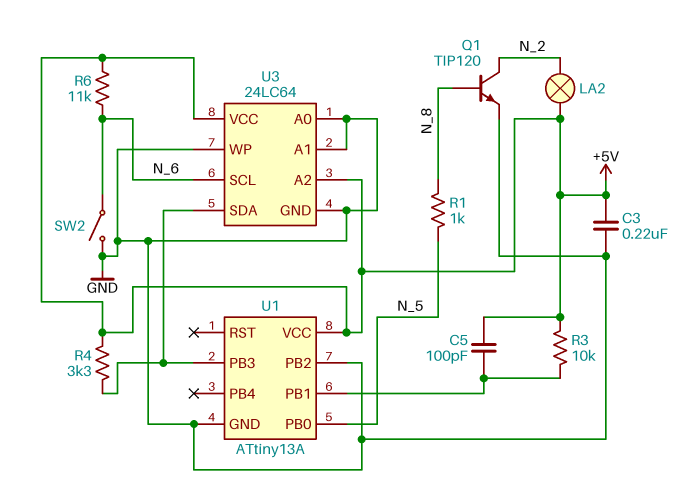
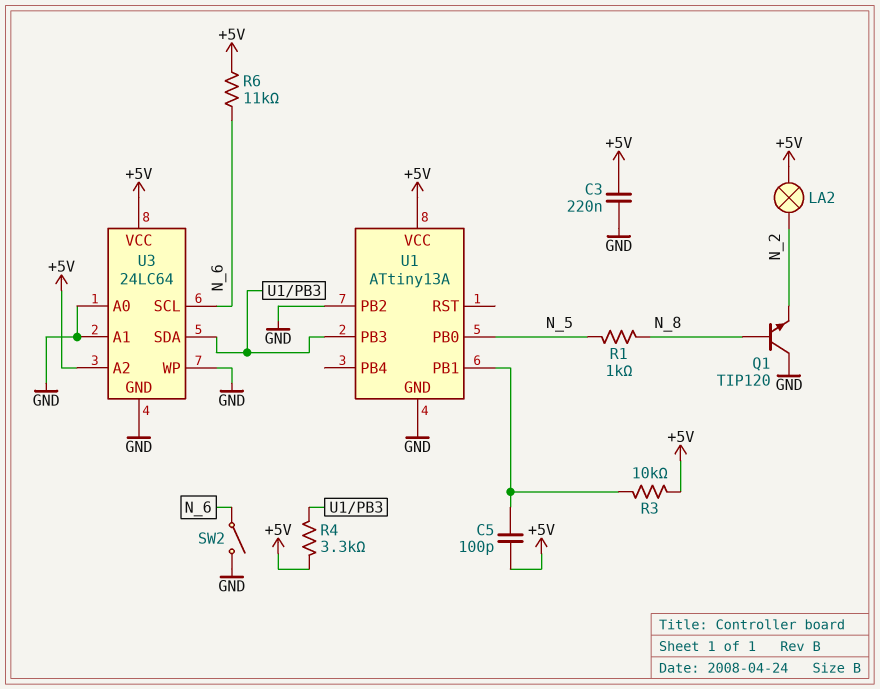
Q1: NPN TIP120 (B N_8, C N_2, E GND) -> NPN TIP120 (B N_8, C GND, E N_2)

